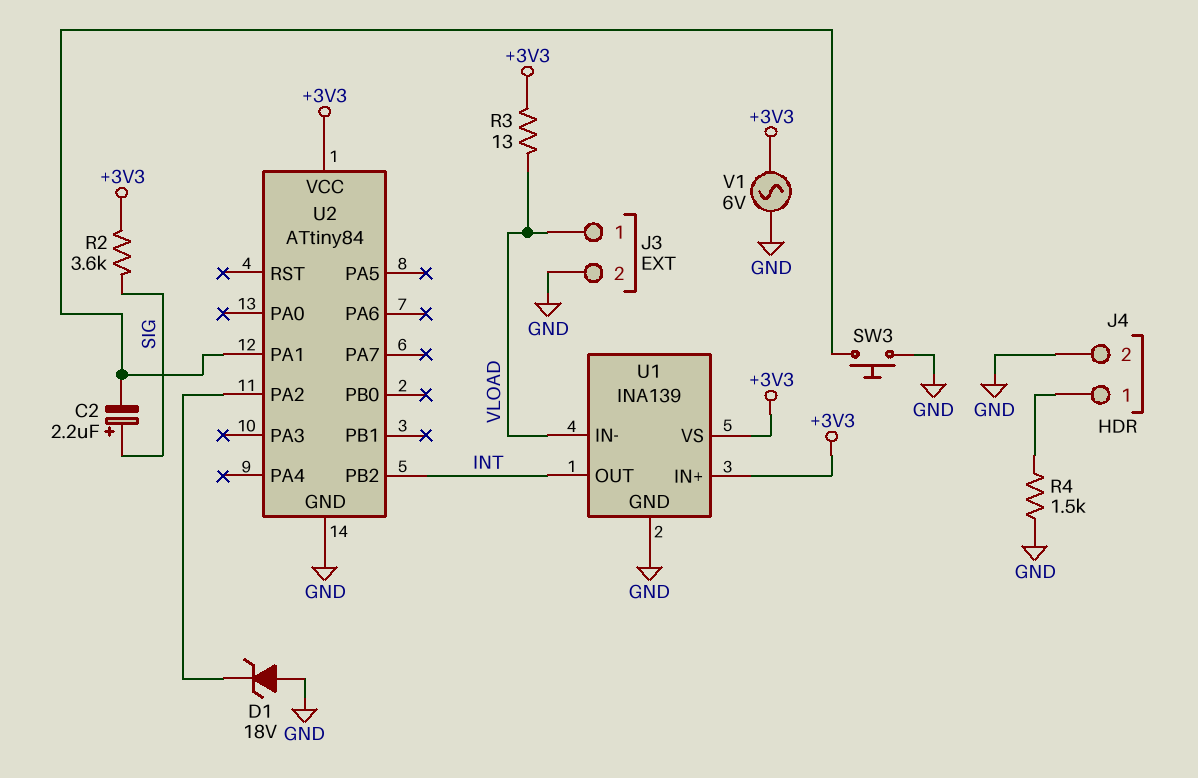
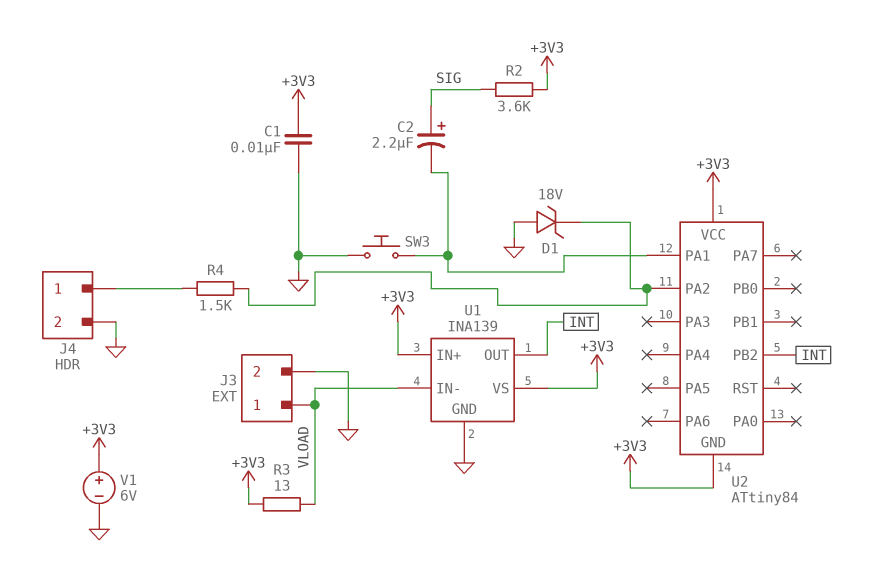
C1: none -> 10nF (+3V3, GND)
R4: 1.5k (GND, J4/1) -> 1.5k (J4/1, U2/PA2)
U2 pin GND: GND -> +3V3
V1: AC 6V (+3V3, GND) -> 6V (plus +3V3, minus GND)

